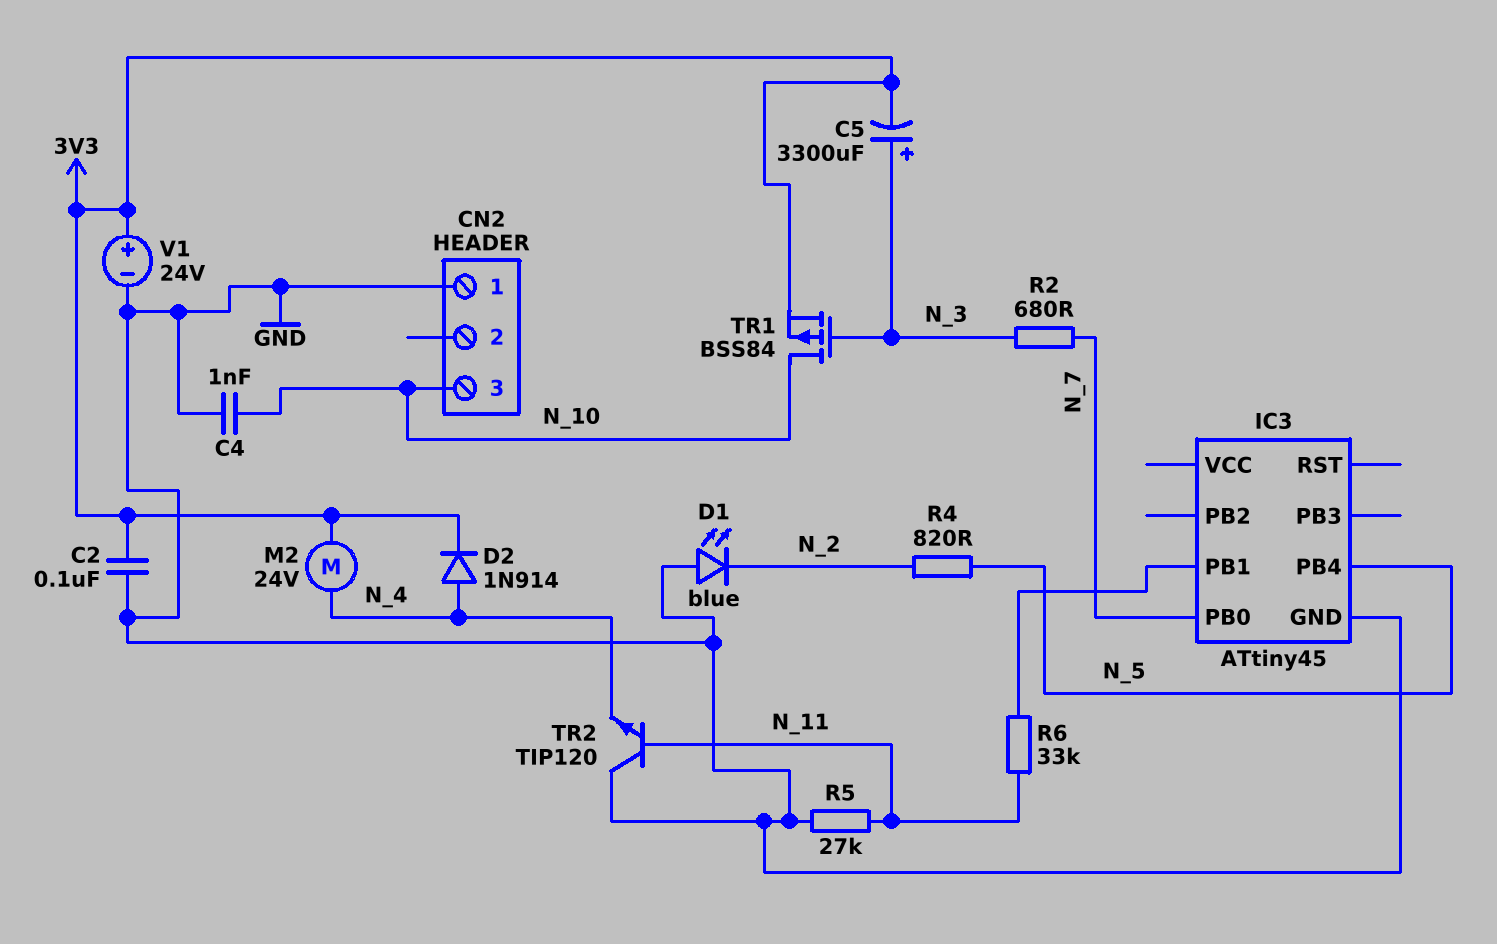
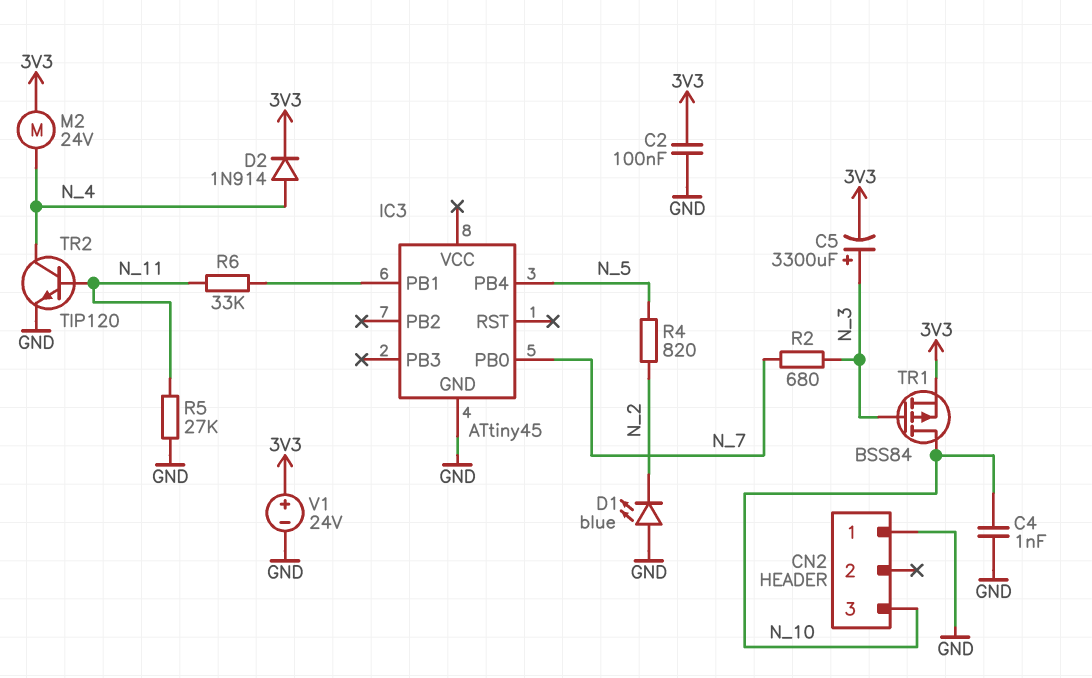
TR2: NPN TIP120 (B N_11, C GND, E N_4) -> NPN TIP120 (B N_11, C N_4, E GND)

